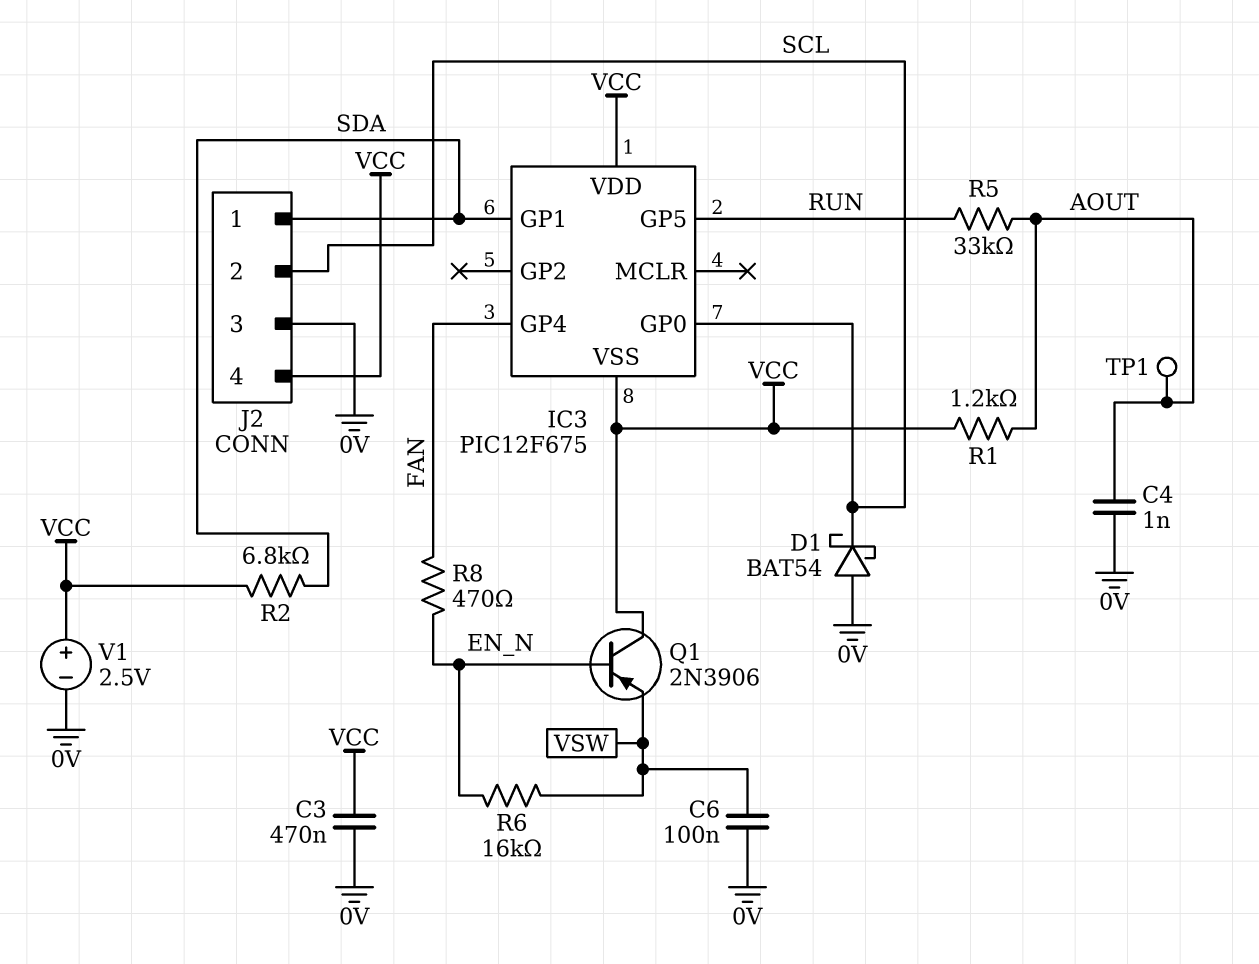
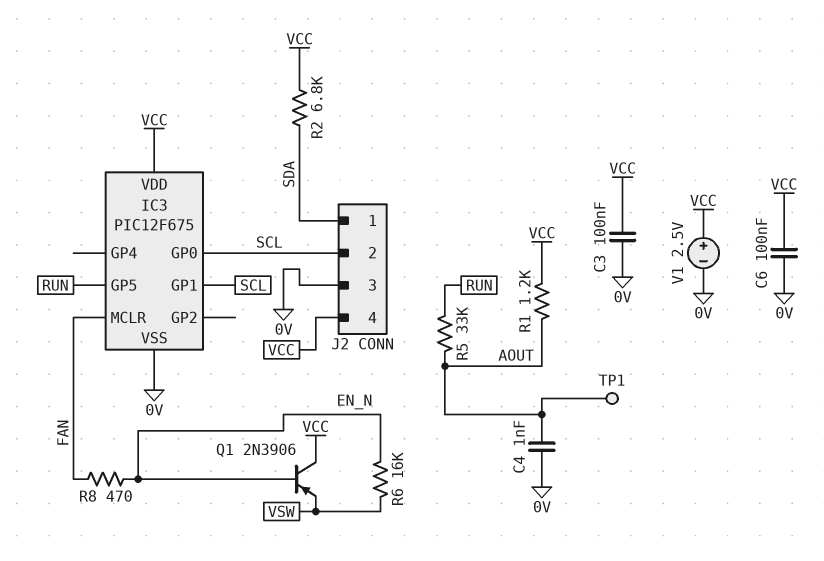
C3: 470nF (0V, VCC) -> 100nF (0V, VCC)
C6: 100nF (0V, VSW) -> 100nF (0V, VCC)
D1: schottky BAT54 (A 0V, K SCL) -> none
IC3 pin GP1: SDA -> SCL
IC3 pin GP4: FAN -> none
IC3 pin MCLR: none -> FAN
IC3 pin VSS: VCC -> 0V

